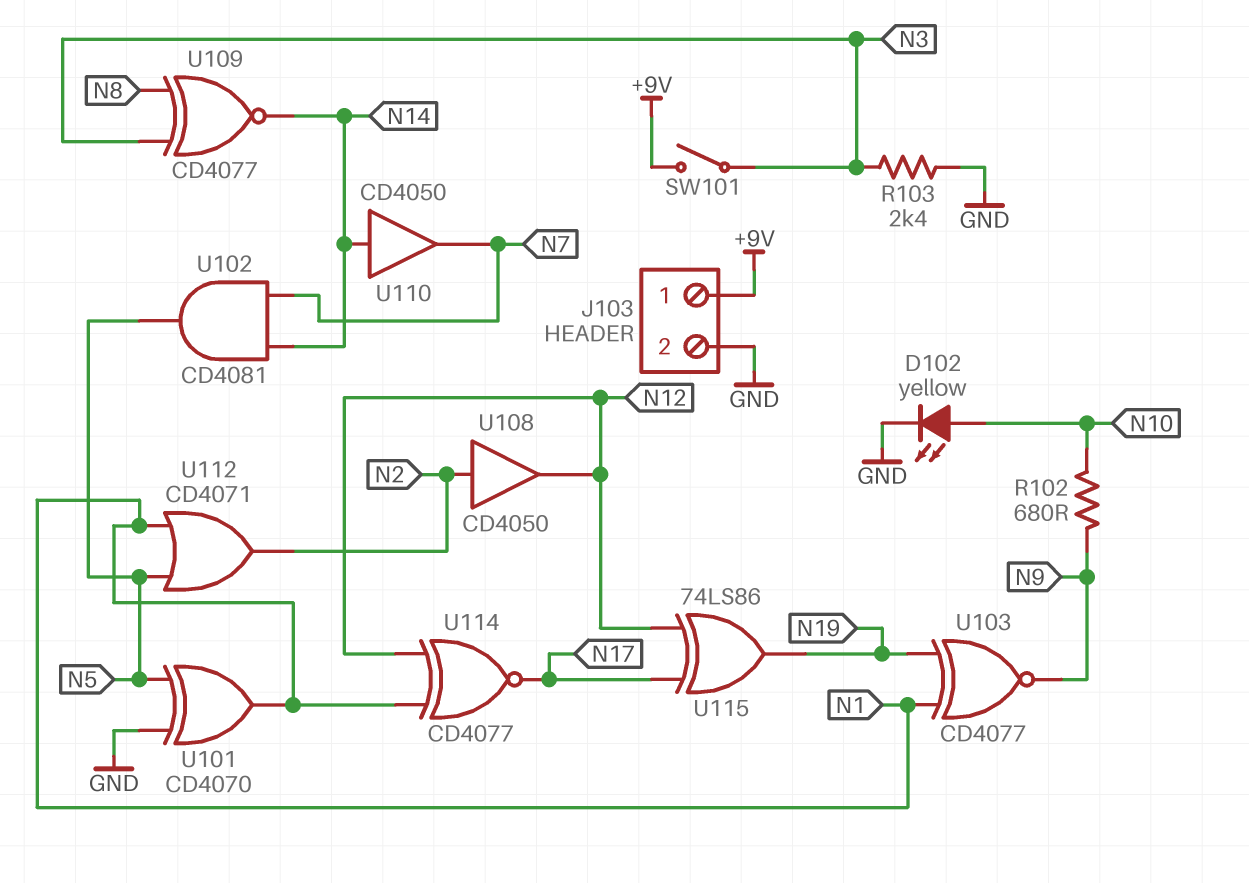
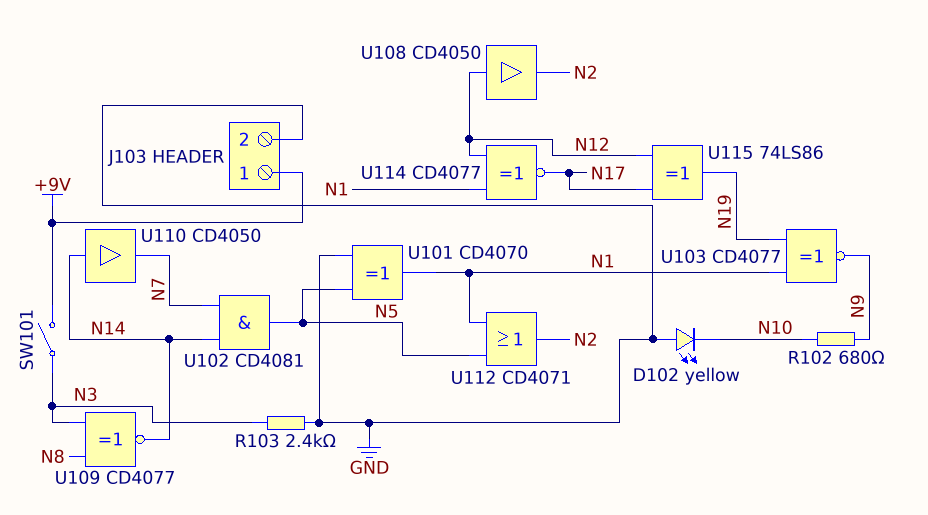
D102: LED yellow (A N10, K GND) -> LED yellow (A GND, K N10)
U108: buffer CD4050 (in N2, out N12) -> buffer CD4050 (in N12, out N2)

